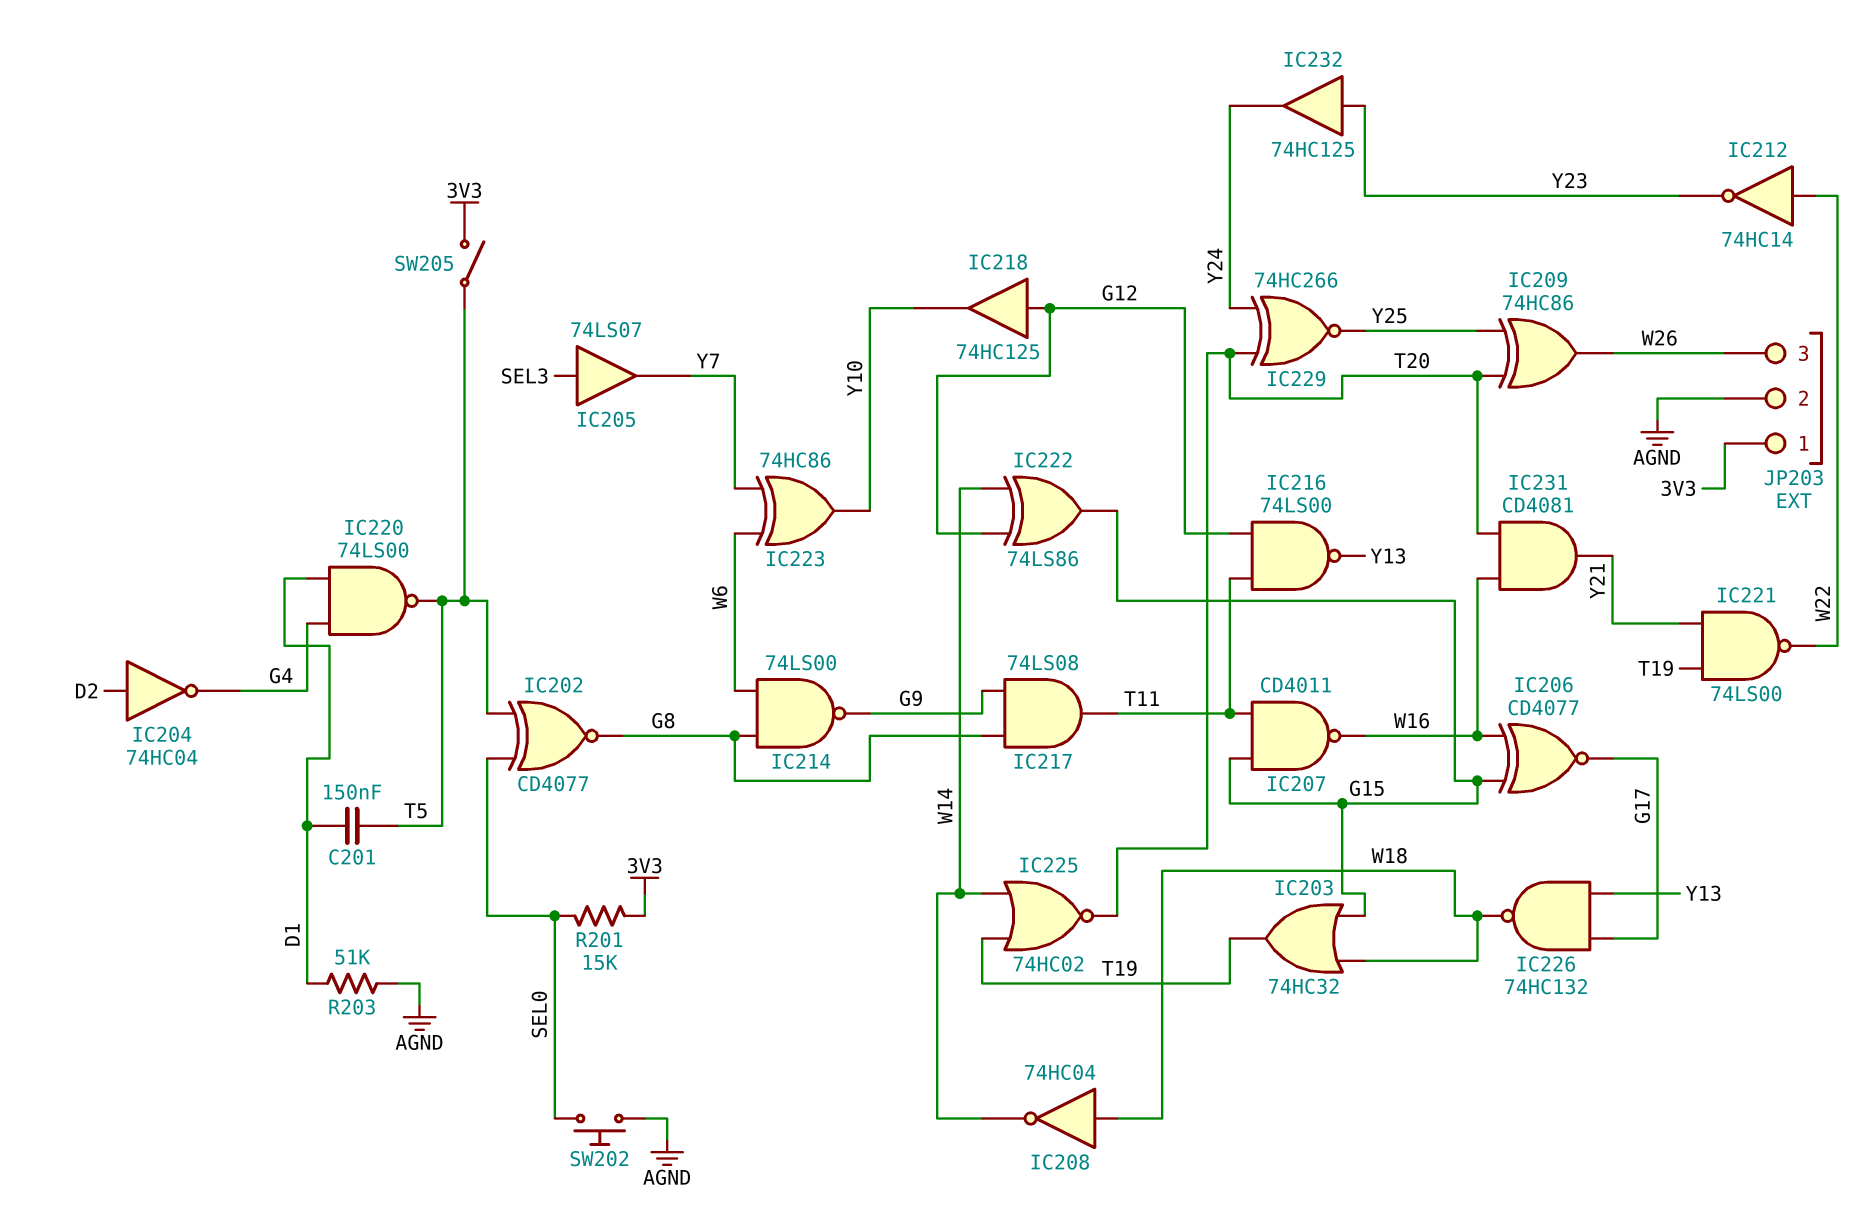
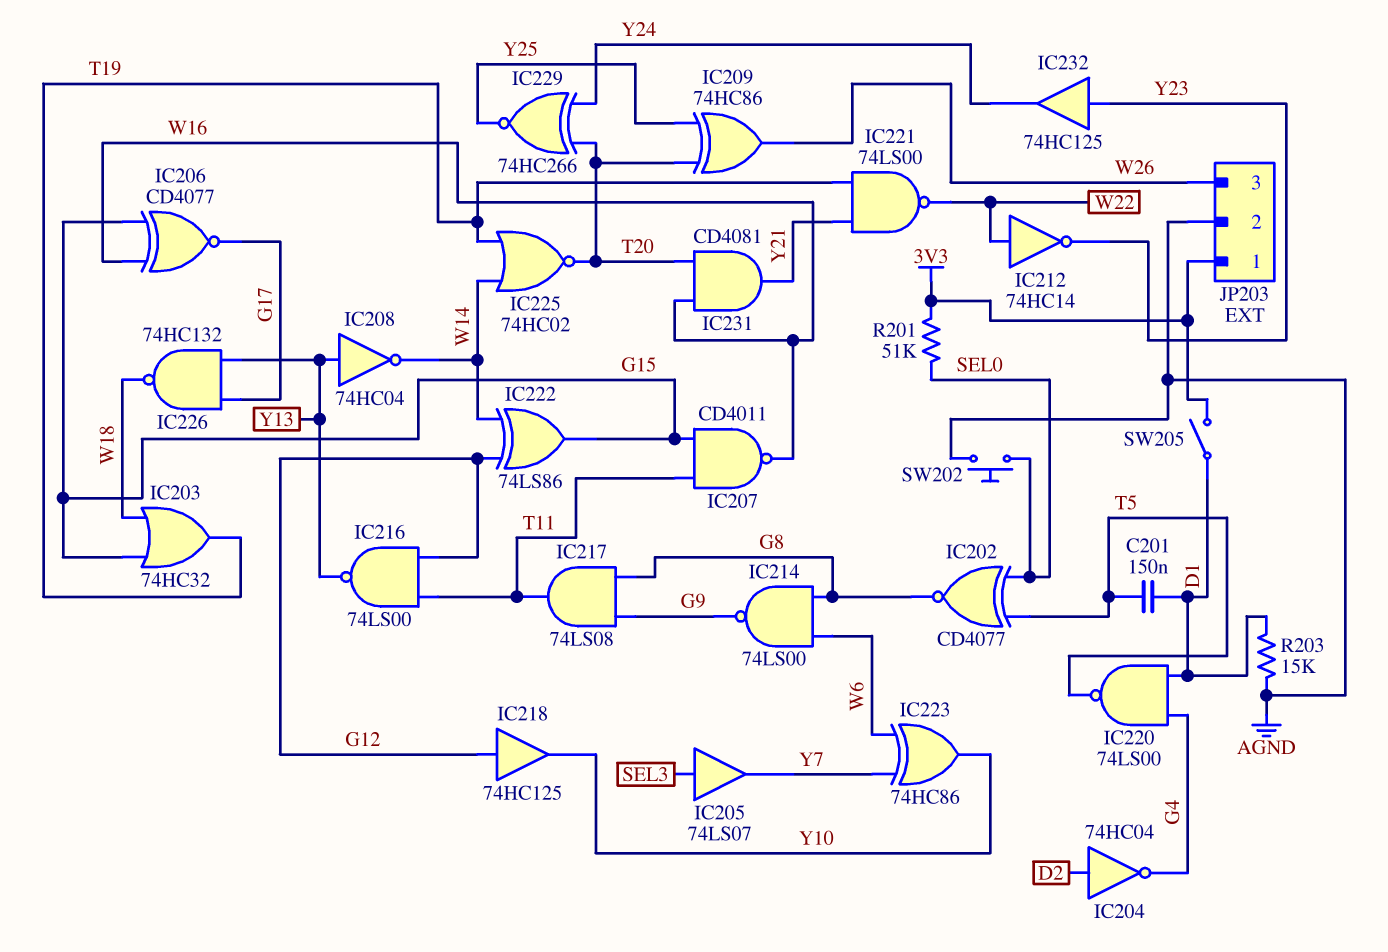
IC208: NOT 74HC04 (in W18, out W14) -> NOT 74HC04 (in Y13, out W14)
R201: 15k (3V3, SEL0) -> 51k (3V3, SEL0)
R203: 51k (AGND, D1) -> 15k (AGND, D1)
SW205: switch (3V3, T5) -> switch (3V3, D1)

